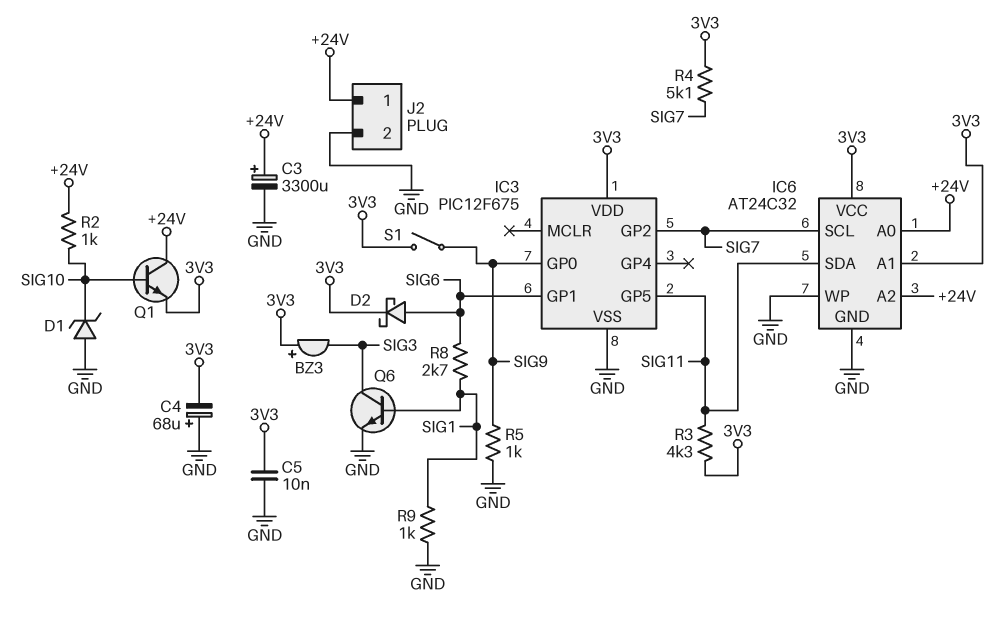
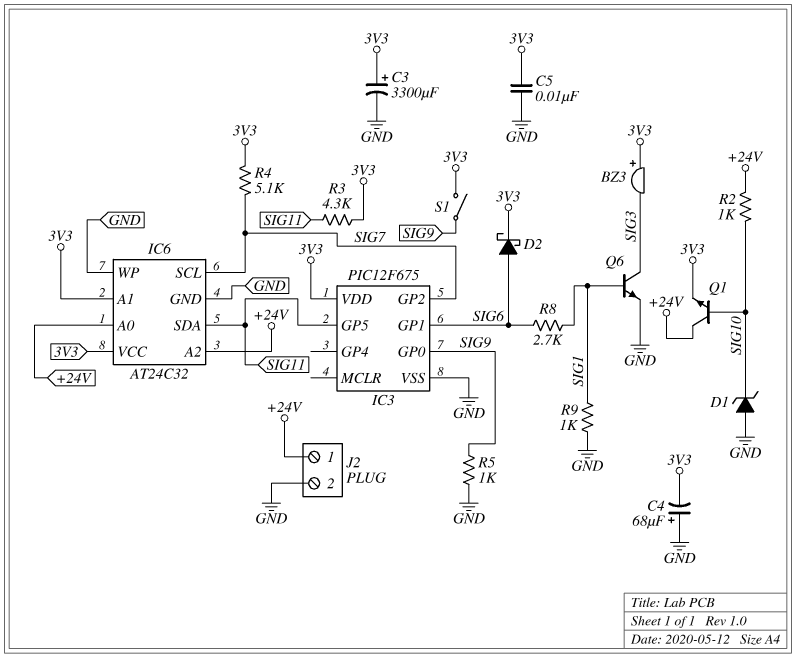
C3: 3300uF (plus +24V, minus GND) -> 3300uF (plus 3V3, minus GND)

